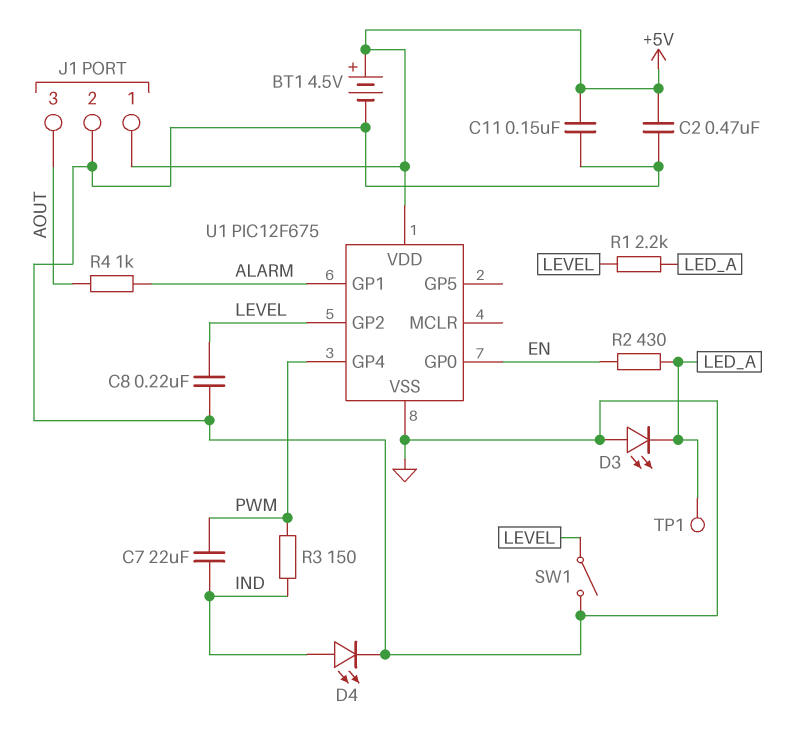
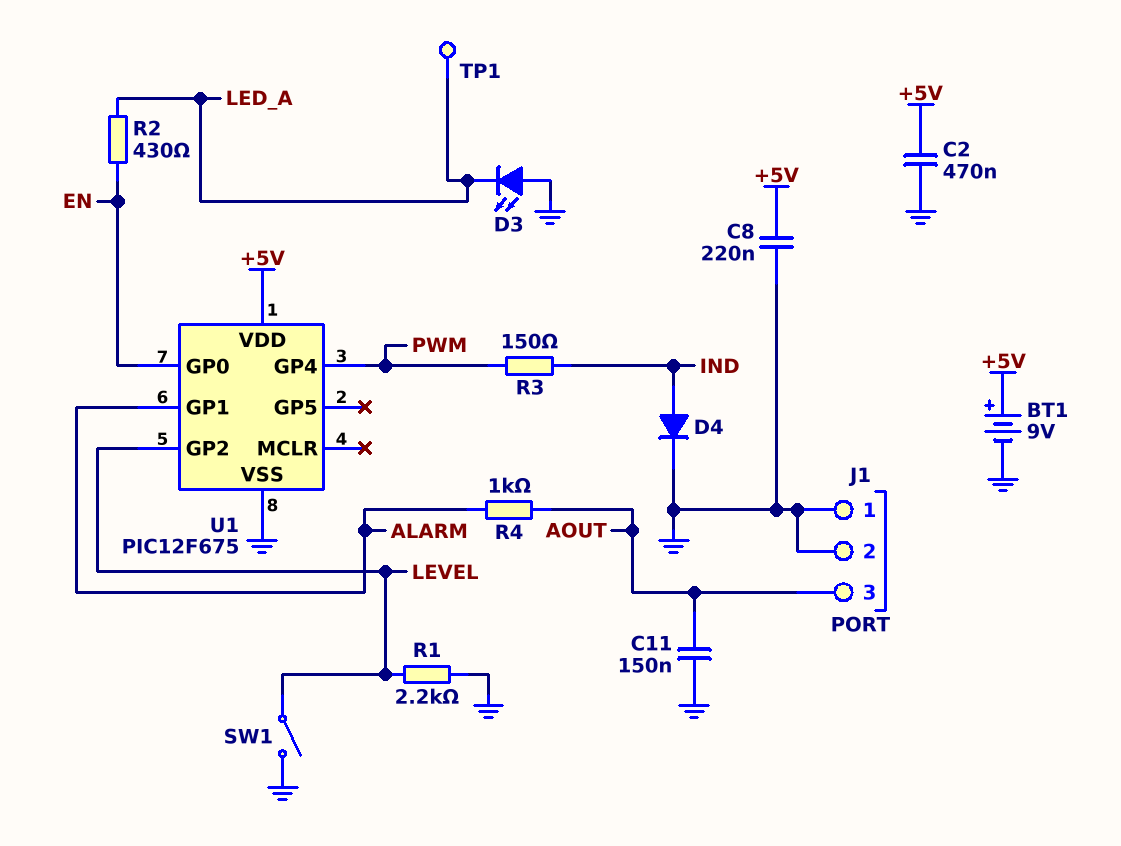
BT1: 4.5V (plus +5V, minus GND) -> 9V (plus +5V, minus GND)
C7: 22uF (IND, PWM) -> none
C8: 220nF (GND, LEVEL) -> 220nF (+5V, GND)
C11: 150nF (+5V, GND) -> 150nF (AOUT, GND)
D4: LED (A IND, K GND) -> diode (A IND, K GND)
J1 pin 1: +5V -> GND
R1: 2.2k (LED_A, LEVEL) -> 2.2k (GND, LEVEL)

